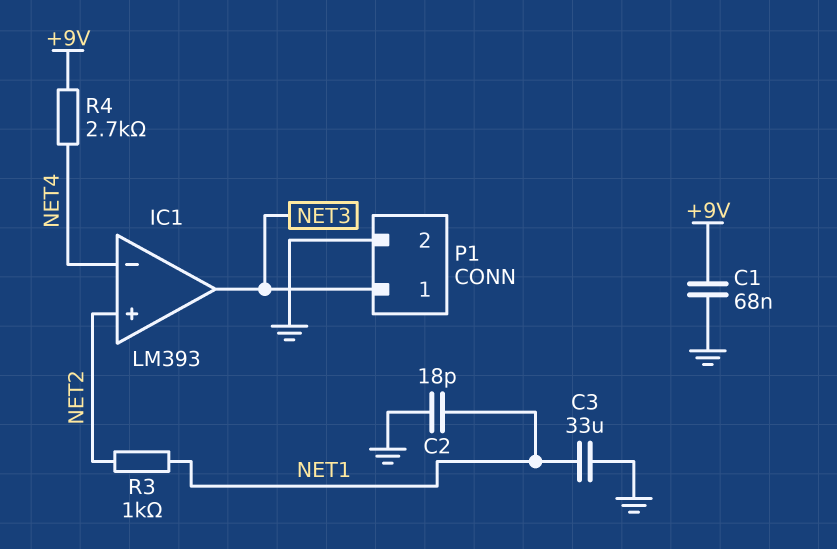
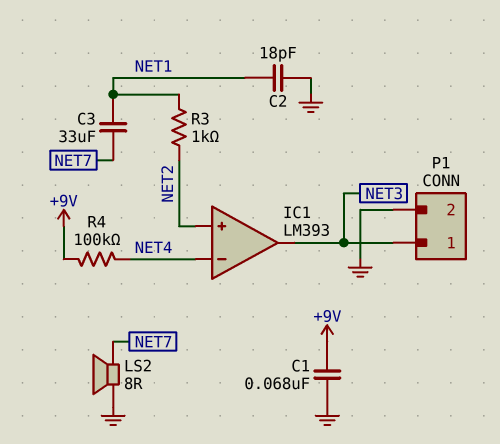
C3: 33uF (GND, NET1) -> 33uF (NET1, NET7)
LS2: none -> speaker 8R (GND, NET7)
R4: 2.7k (+9V, NET4) -> 100k (+9V, NET4)

